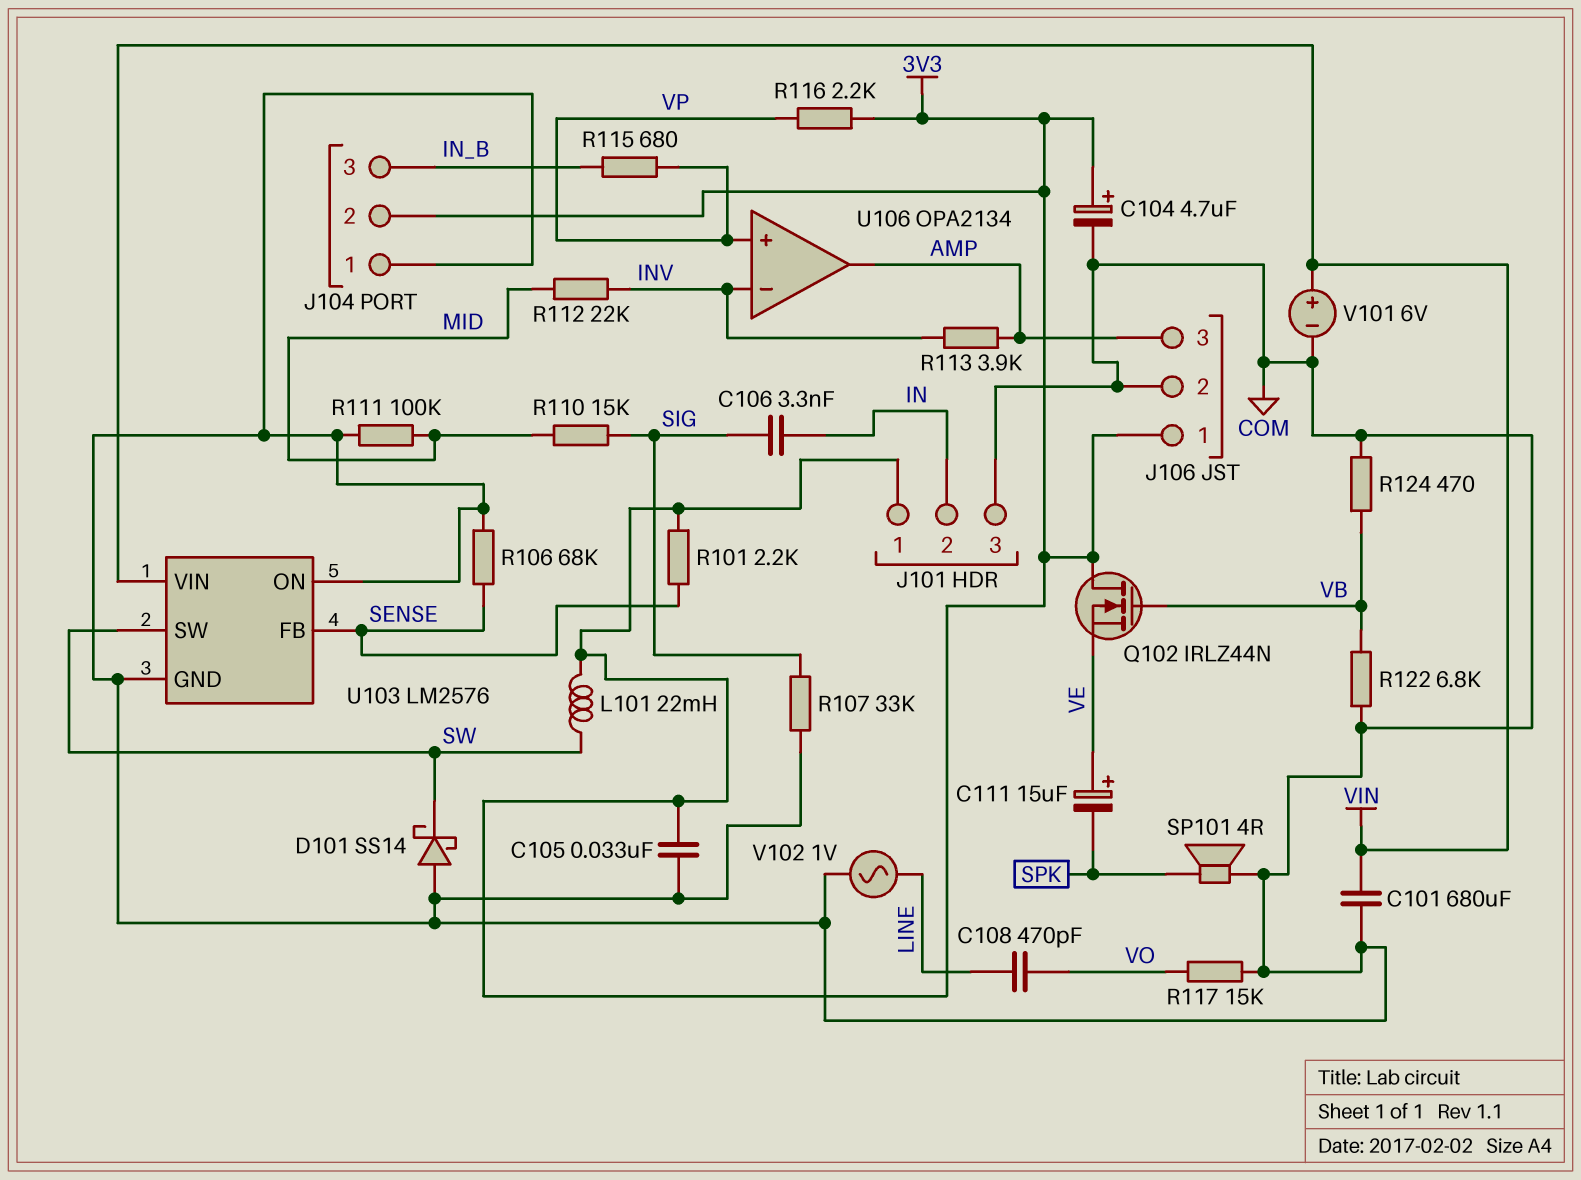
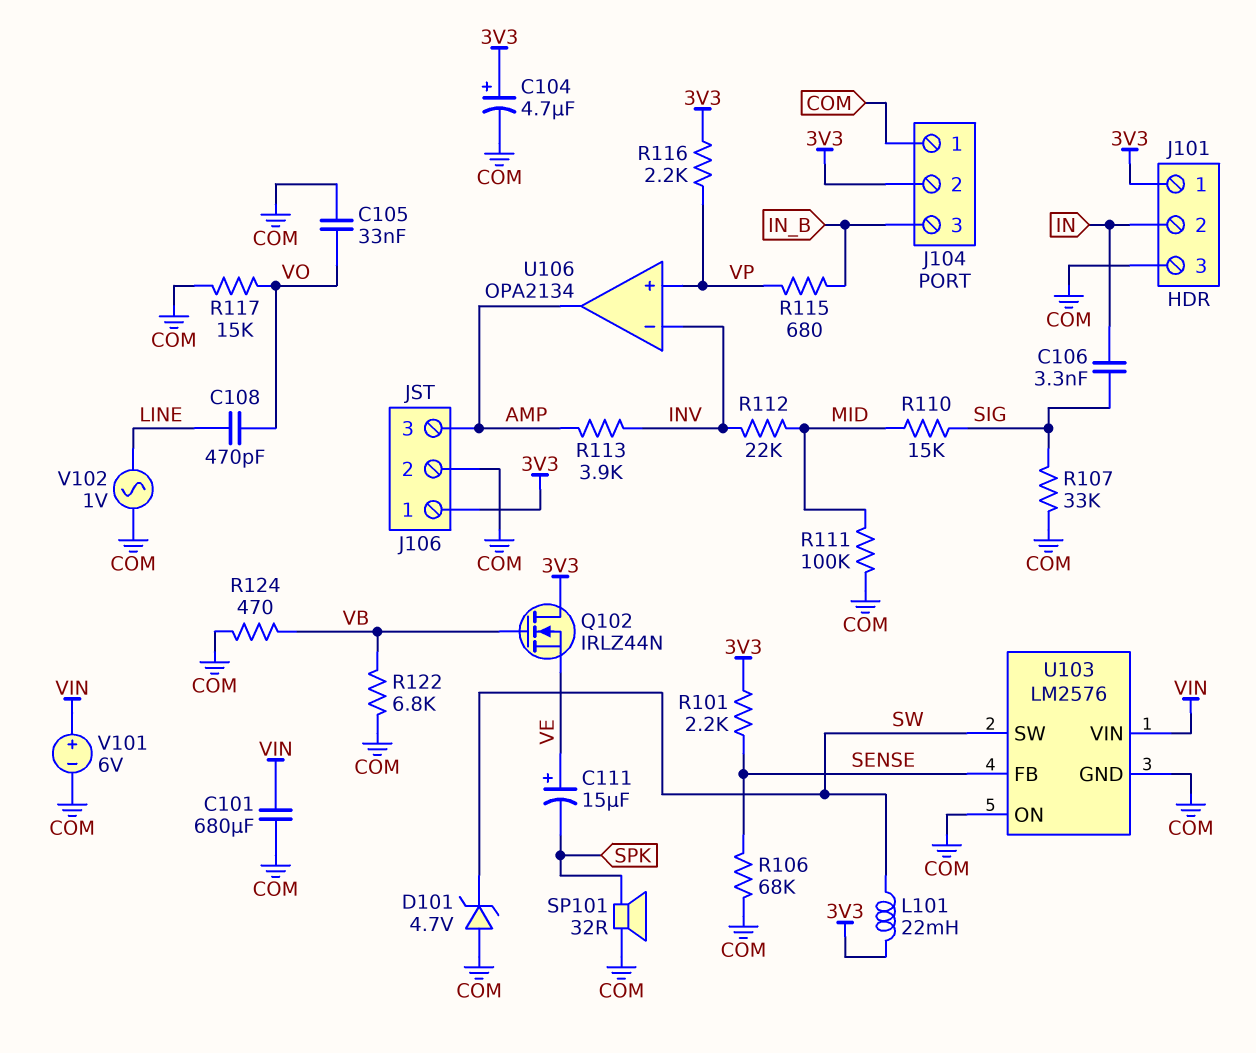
C105: 33nF (3V3, COM) -> 33nF (COM, VO)
D101: schottky SS14 (A COM, K SW) -> zener 4.7V (A COM, K SW)
SP101: speaker 4R (COM, SPK) -> speaker 32R (COM, SPK)

